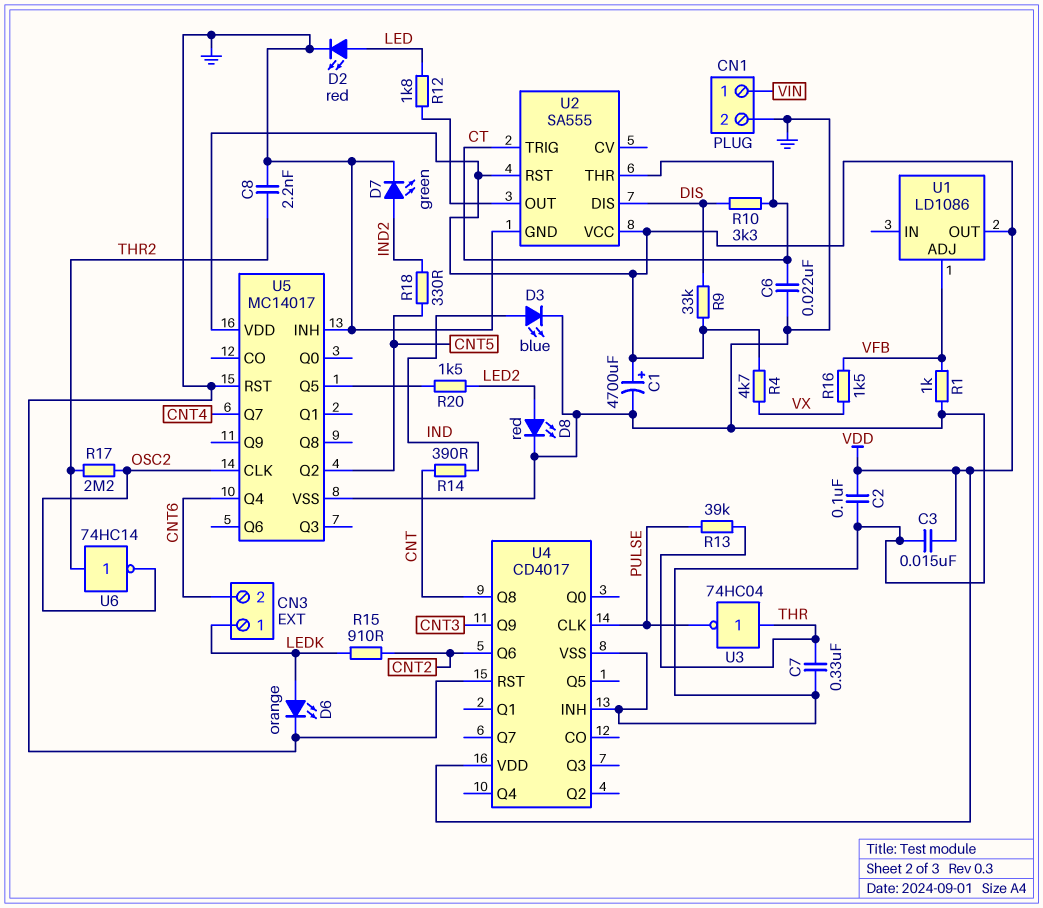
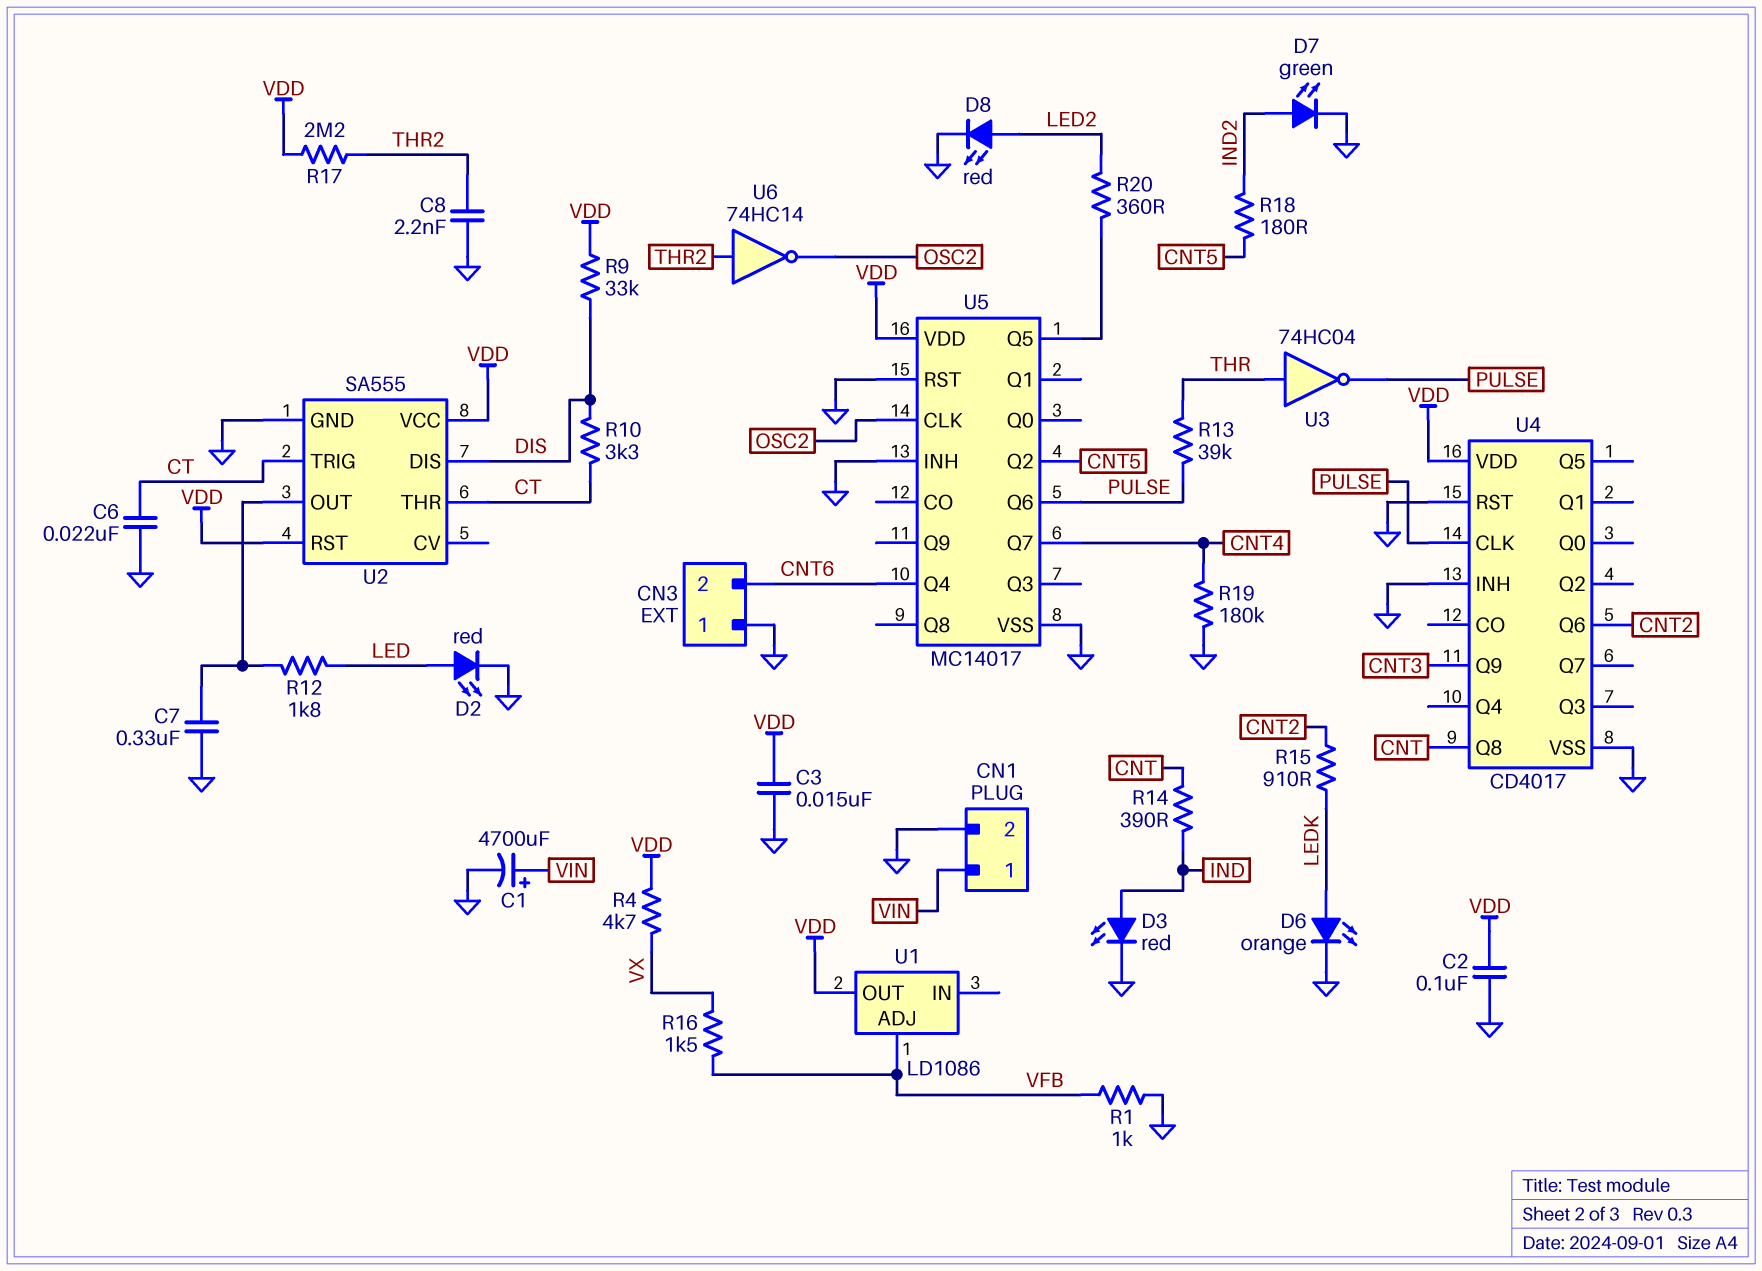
C1: 4700uF (plus VDD, minus GND) -> 4700uF (plus VIN, minus GND)
C7: 330nF (GND, THR) -> 330nF (GND, U2/OUT)
CN3 pin 1: LEDK -> GND
D3: LED blue (A IND, K GND) -> LED red (A IND, K GND)
R17: 2.2M (OSC2, THR2) -> 2.2M (THR2, VDD)
R18: 330 (CNT5, IND2) -> 180 (CNT5, IND2)
R19: none -> 180k (CNT4, GND)
R20: 1.5k (LED2, U5/Q5) -> 360 (LED2, U5/Q5)
U5 pin Q6: none -> PULSE

